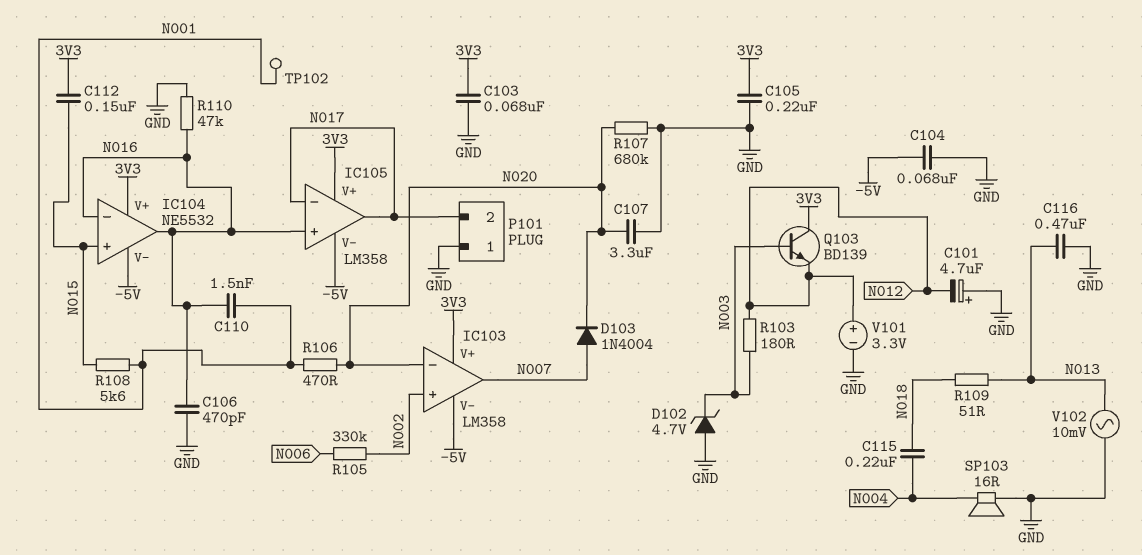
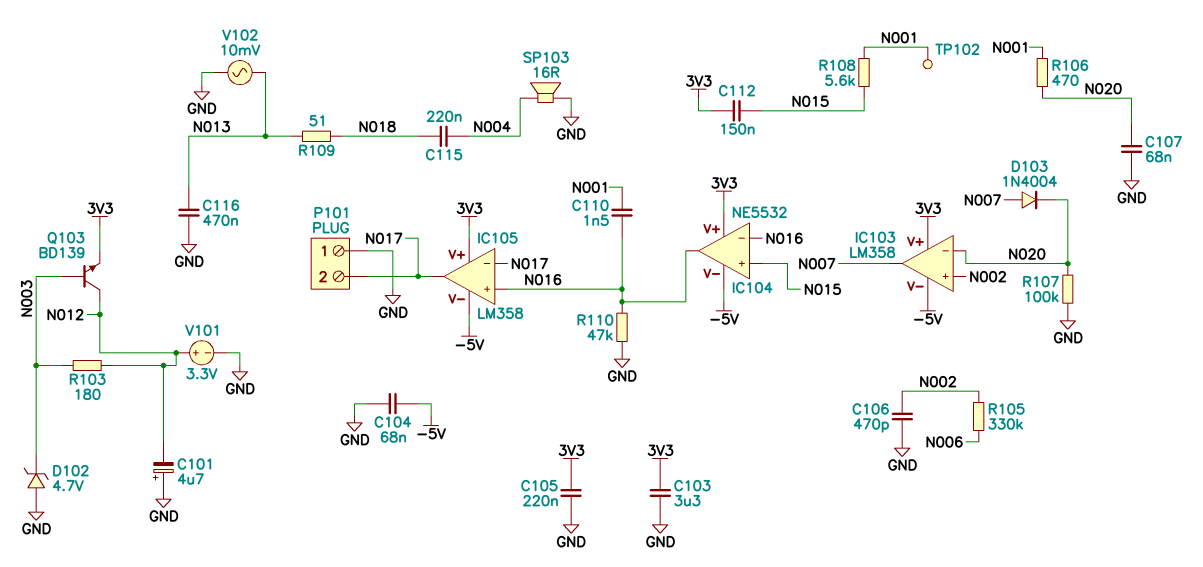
C103: 68nF (3V3, GND) -> 3.3uF (3V3, GND)
C106: 470pF (GND, N016) -> 470pF (GND, N002)
C107: 3.3uF (GND, N020) -> 68nF (GND, N020)
Q103: NPN BD139 (B N003, C 3V3, E N012) -> NPN BD139 (B N003, C N012, E 3V3)
R107: 680k (GND, N020) -> 100k (GND, N020)

